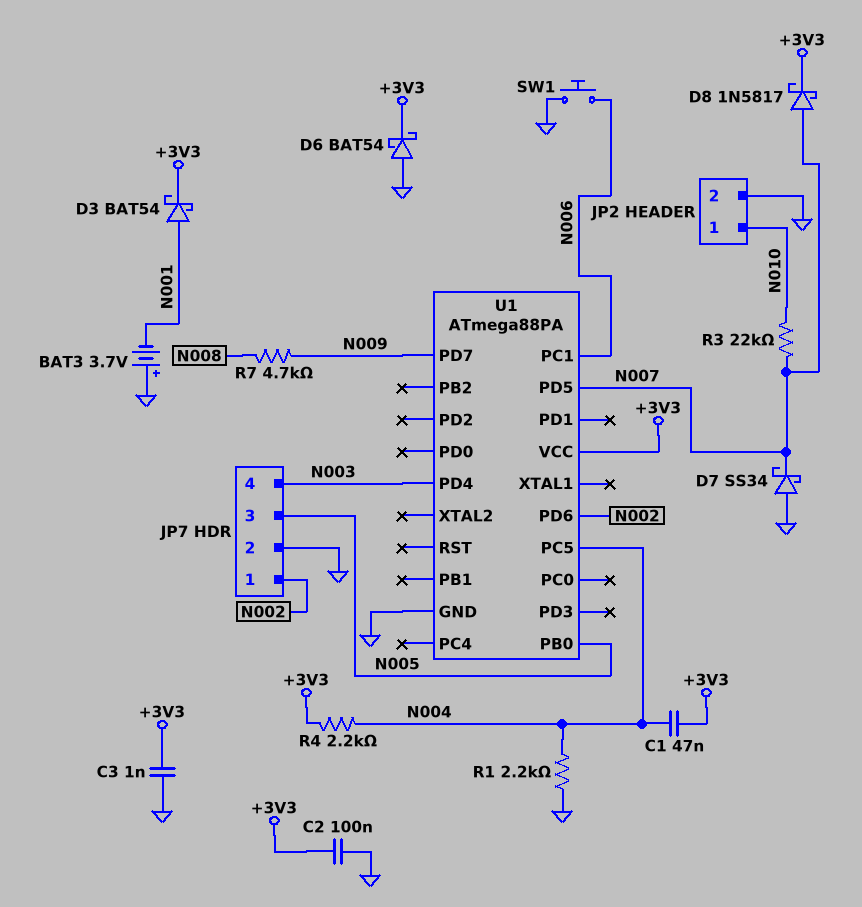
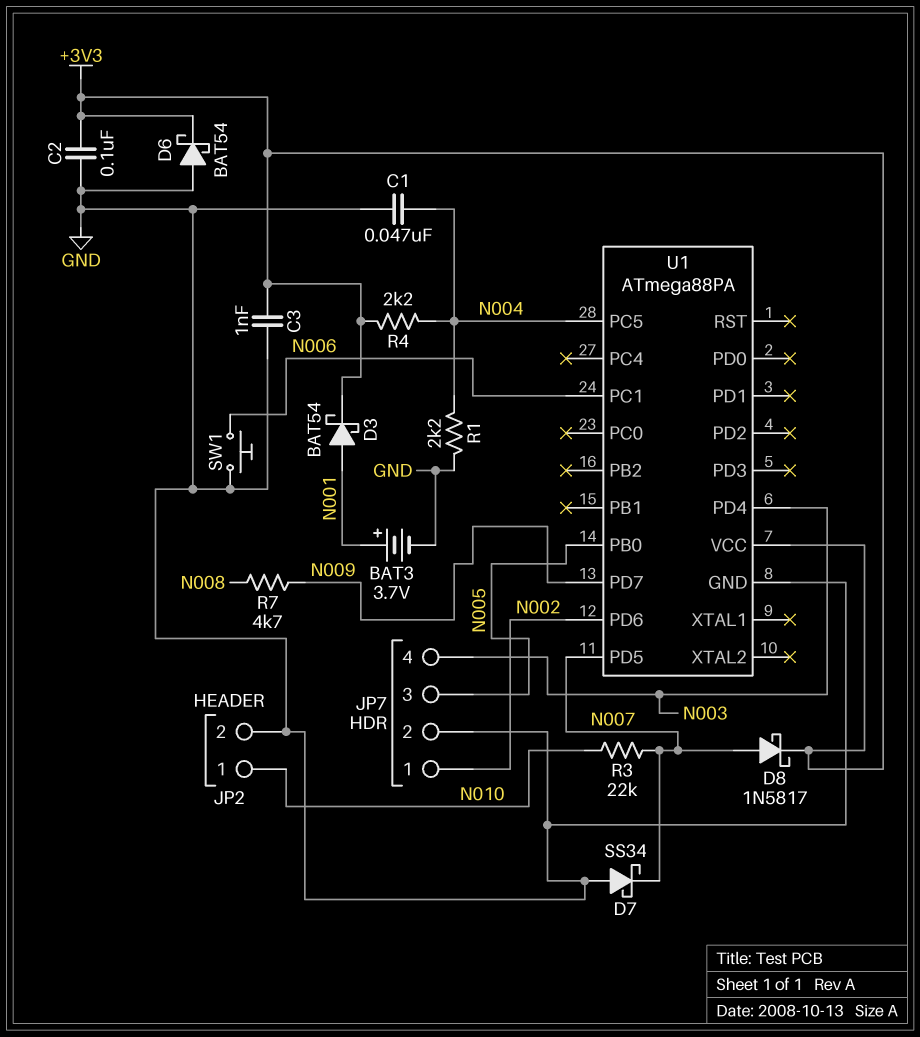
BAT3: 3.7V (plus GND, minus N001) -> 3.7V (plus N001, minus GND)
C1: 47nF (+3V3, N004) -> 47nF (GND, N004)

